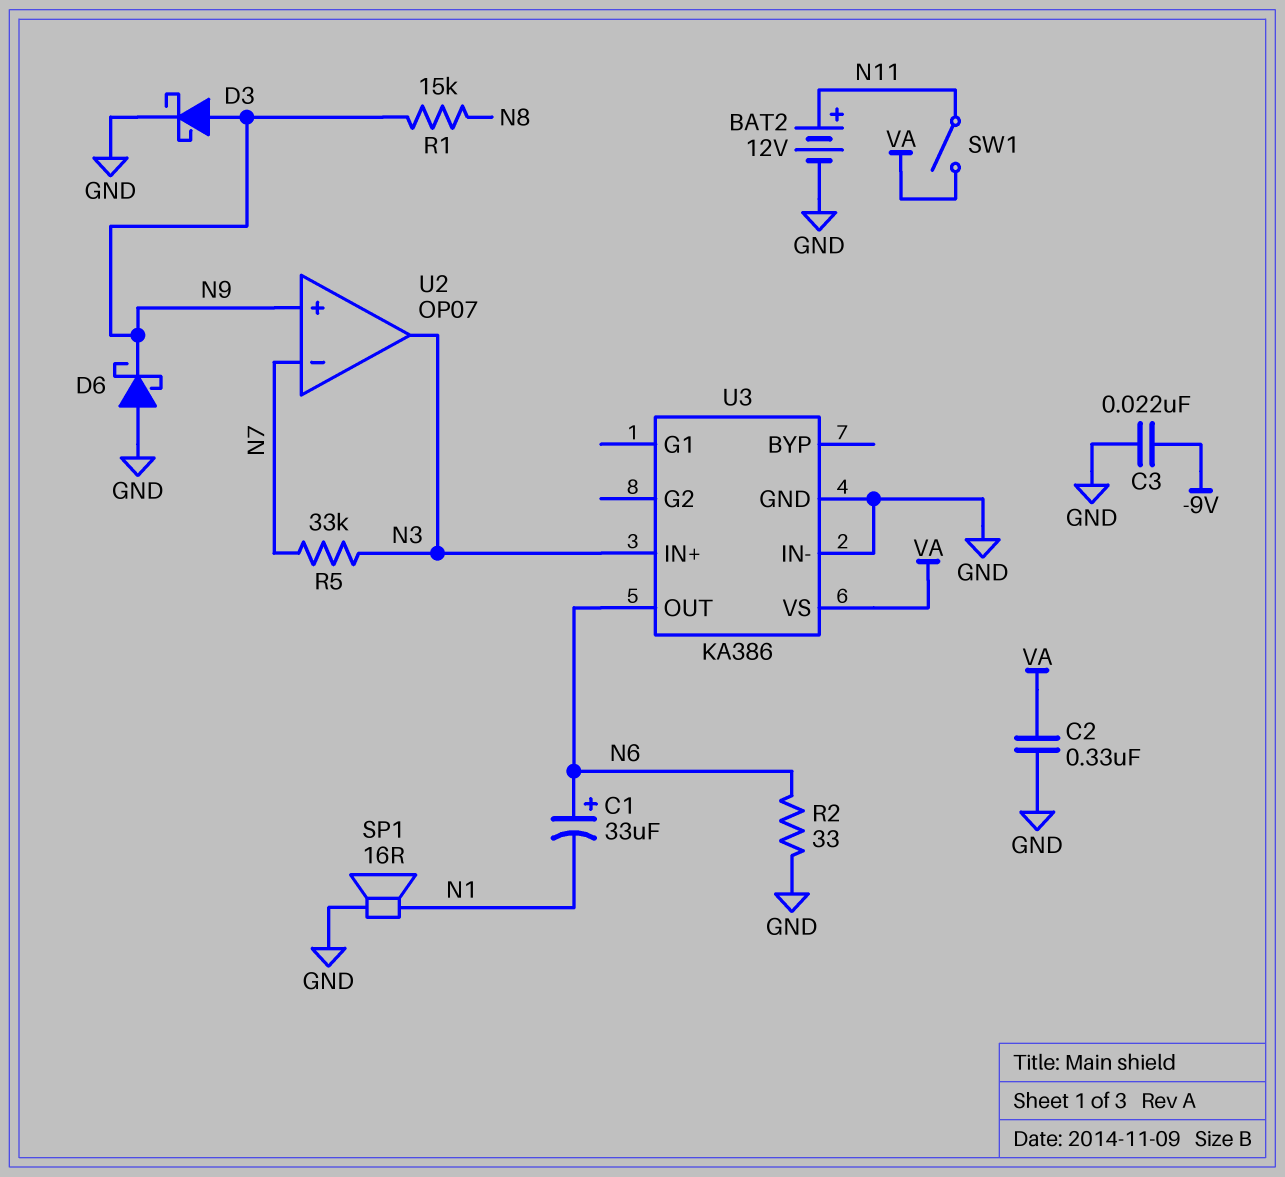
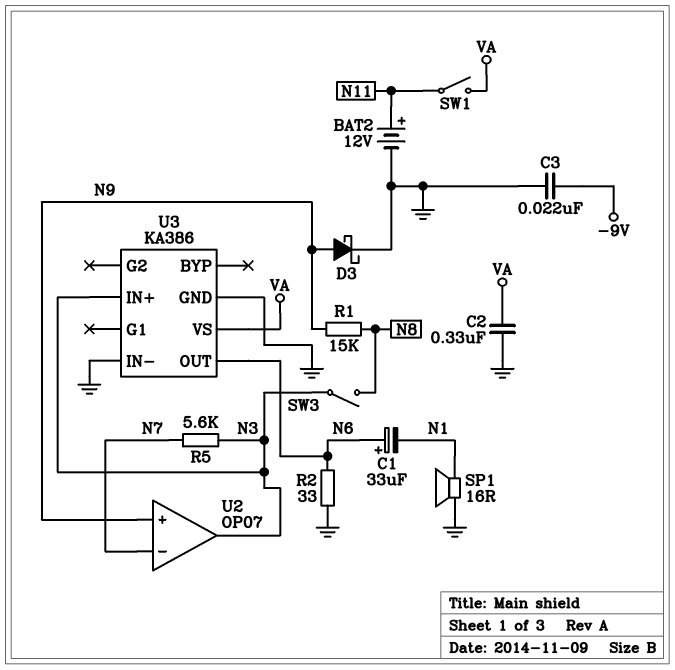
D6: schottky (A GND, K N9) -> none
R5: 33k (N3, N7) -> 5.6k (N3, N7)
SW3: none -> switch (N3, N8)

